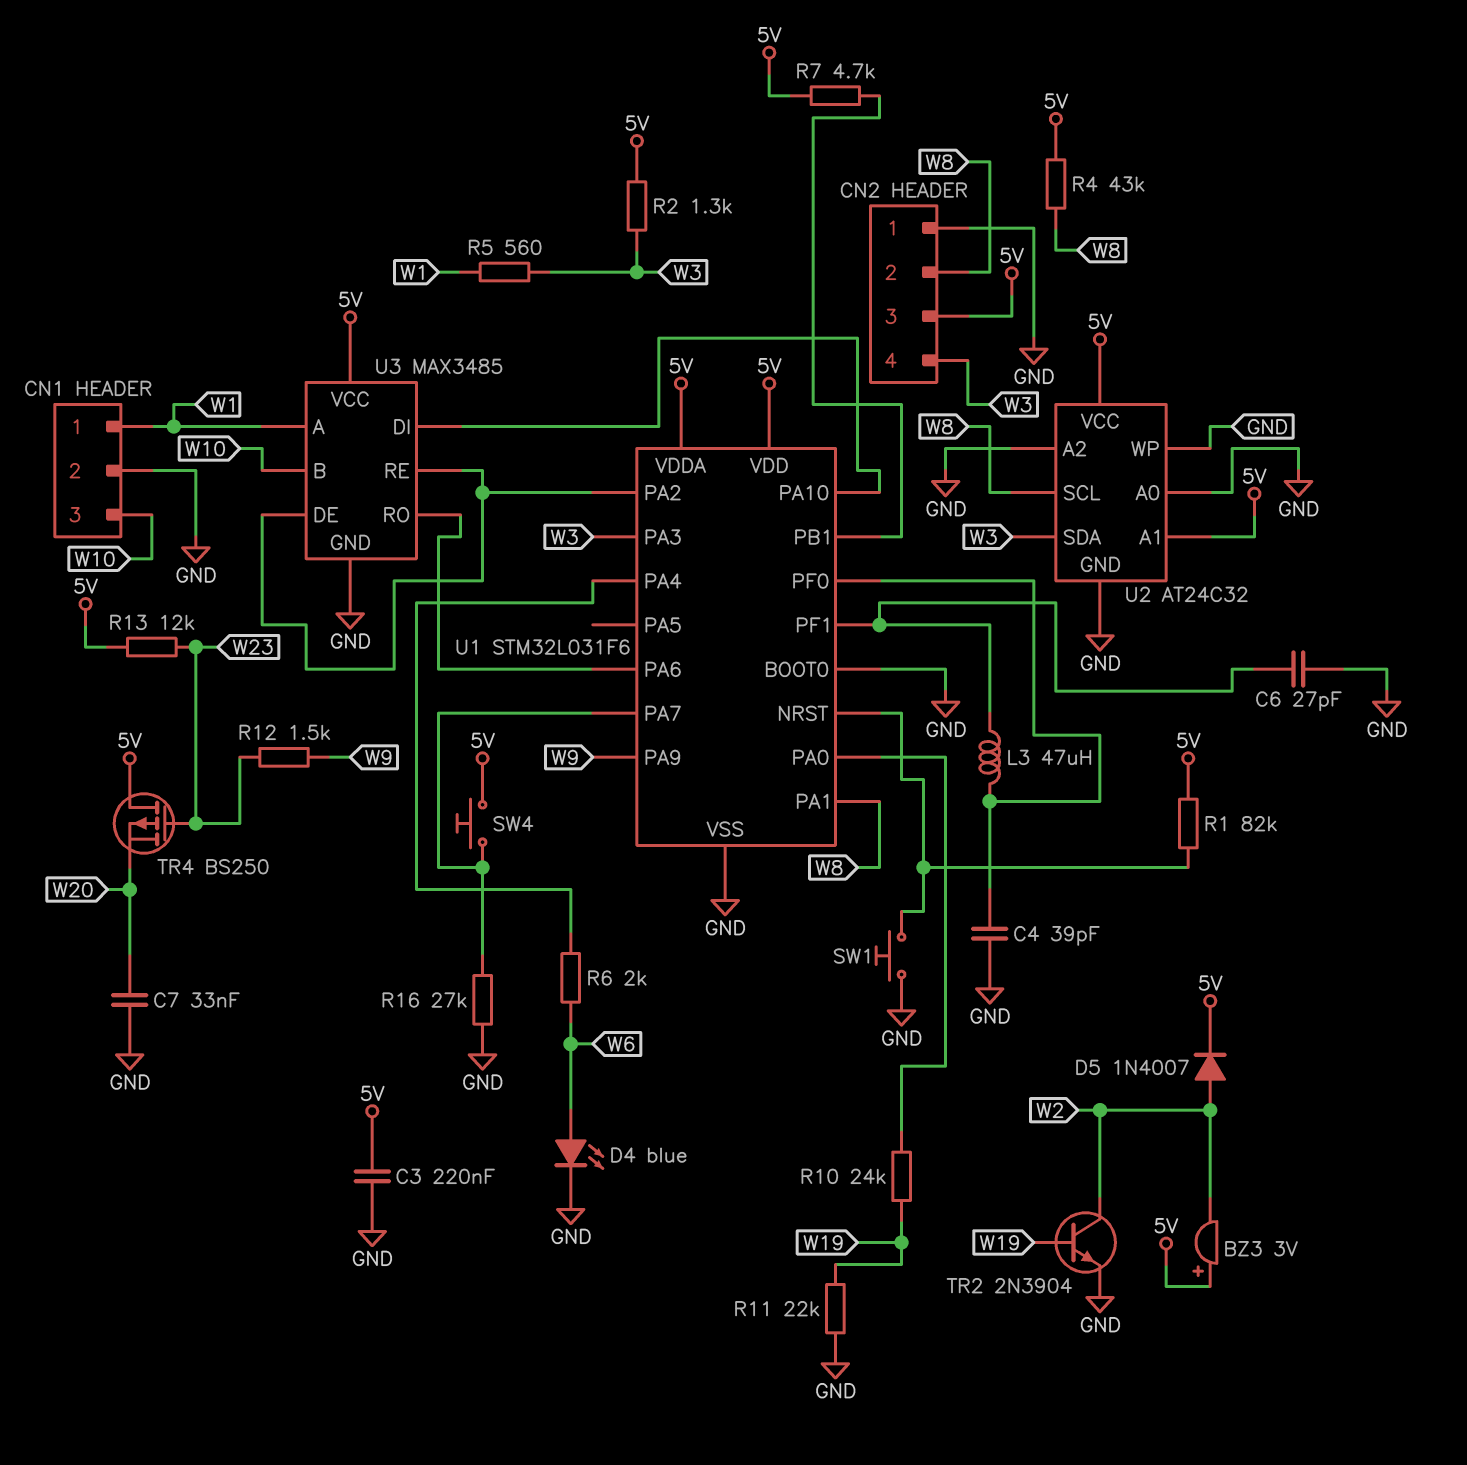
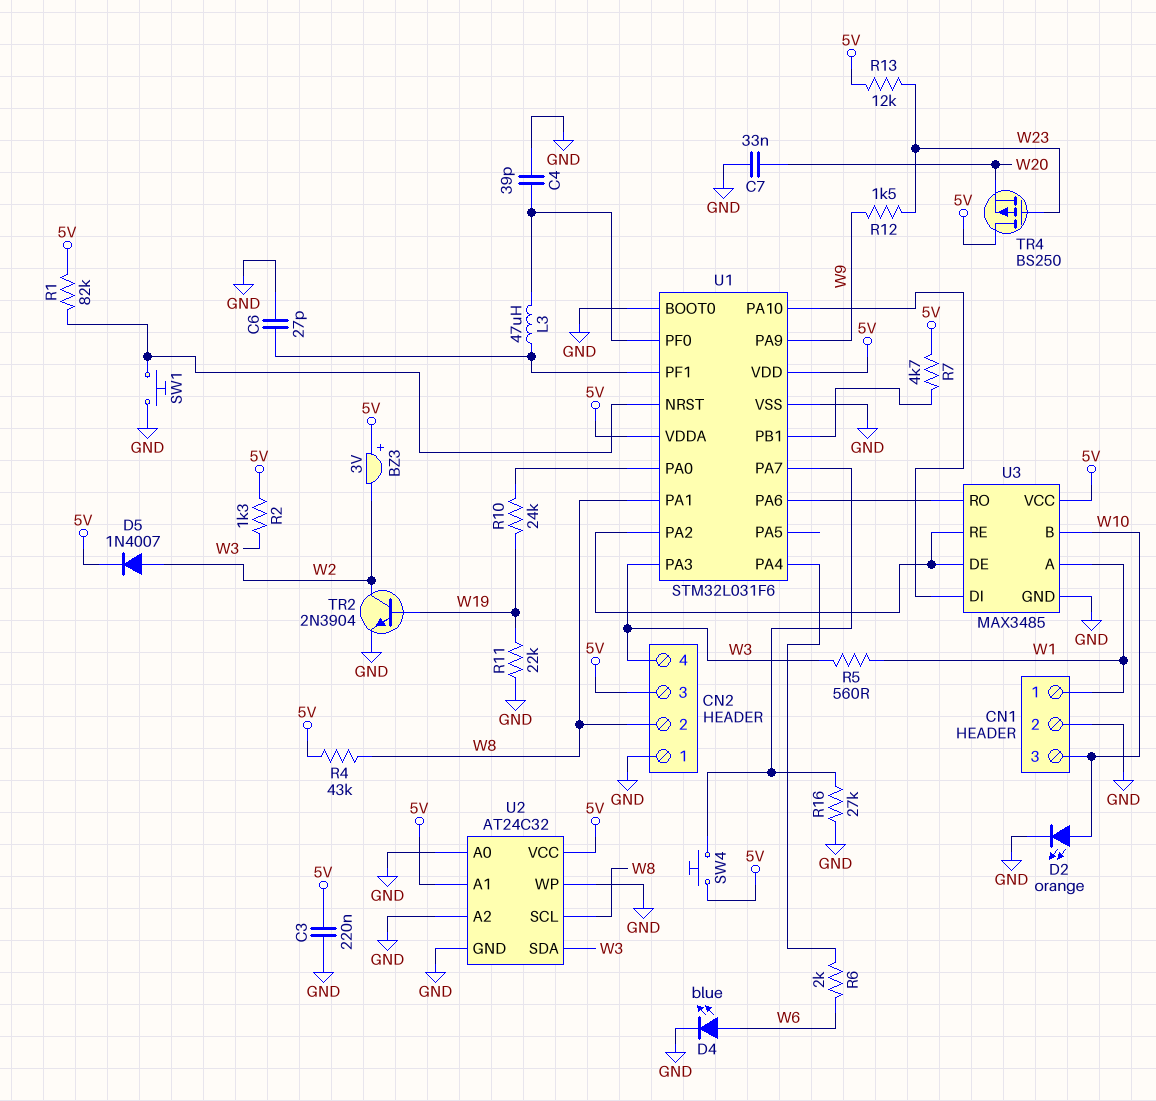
D2: none -> LED orange (A W10, K GND)

